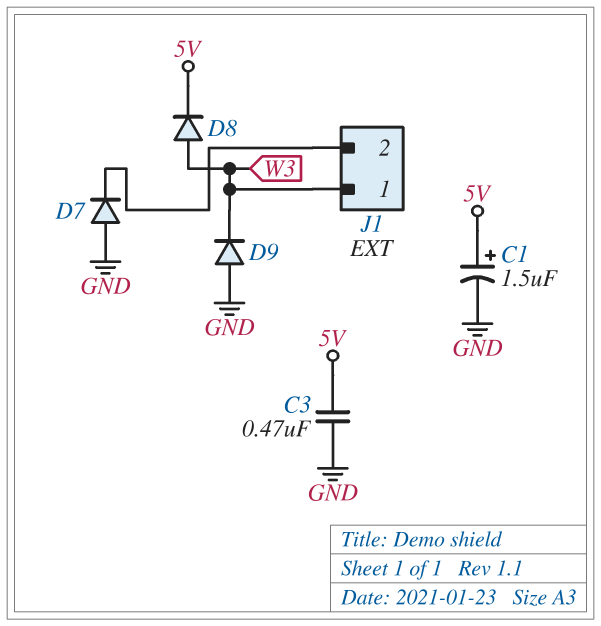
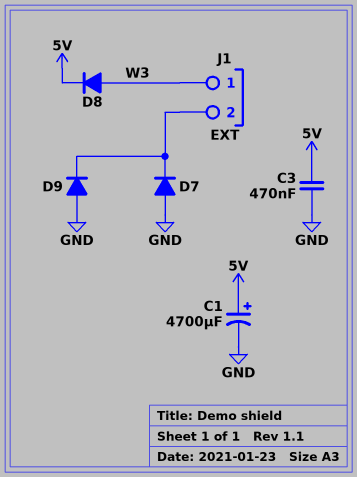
C1: 1.5uF (plus 5V, minus GND) -> 4700uF (plus 5V, minus GND)
D9: diode (A GND, K W3) -> diode (A GND, K J1/2)

